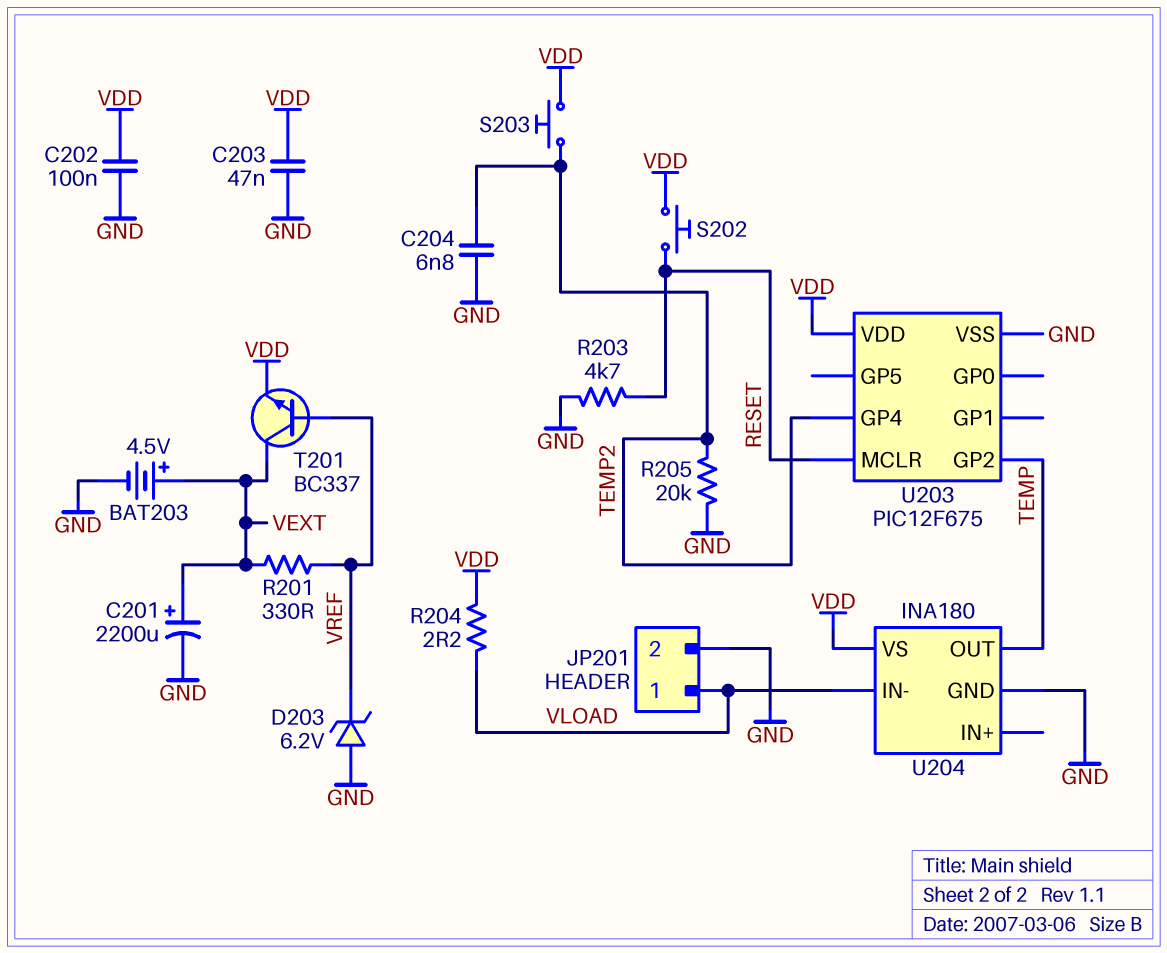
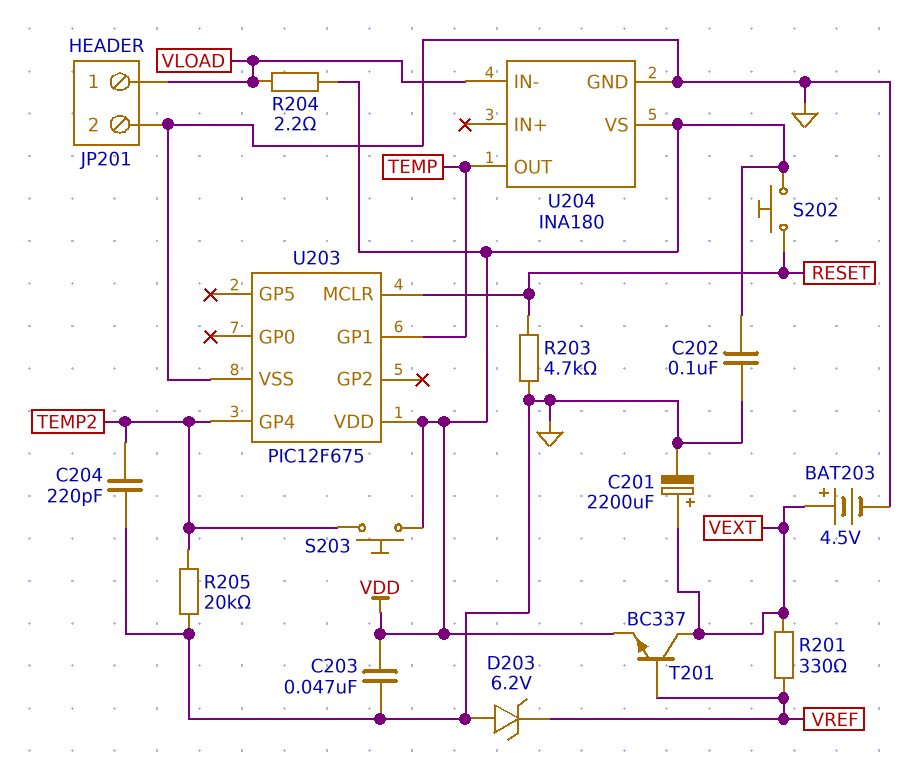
C204: 6.8nF (GND, TEMP2) -> 220pF (GND, TEMP2)
U203 pin GP1: none -> TEMP
U203 pin GP2: TEMP -> none

